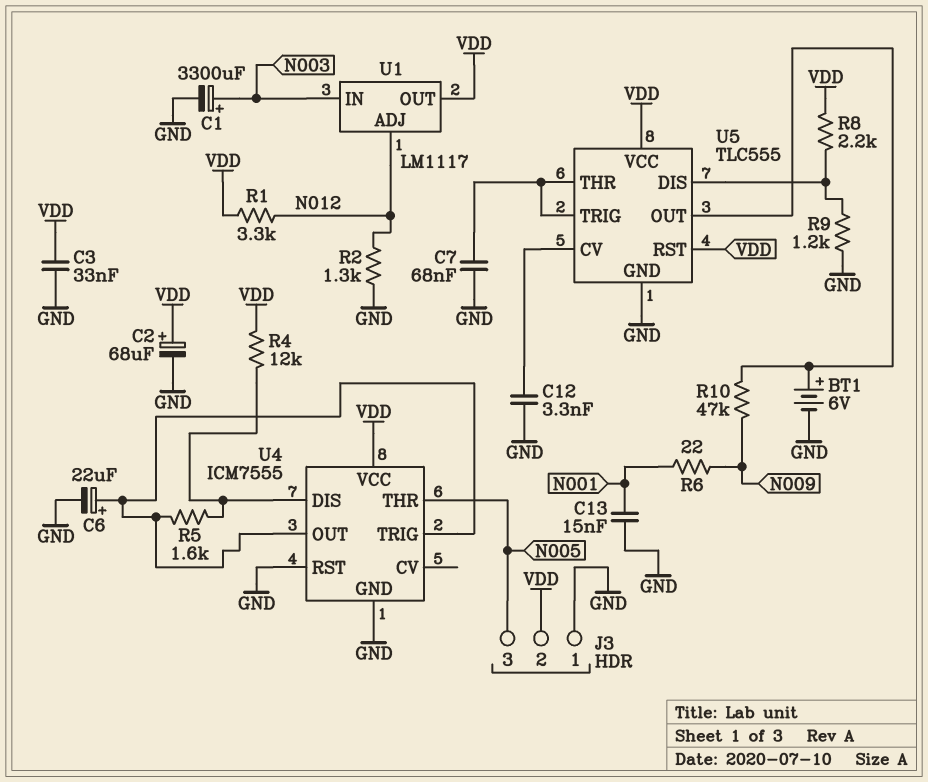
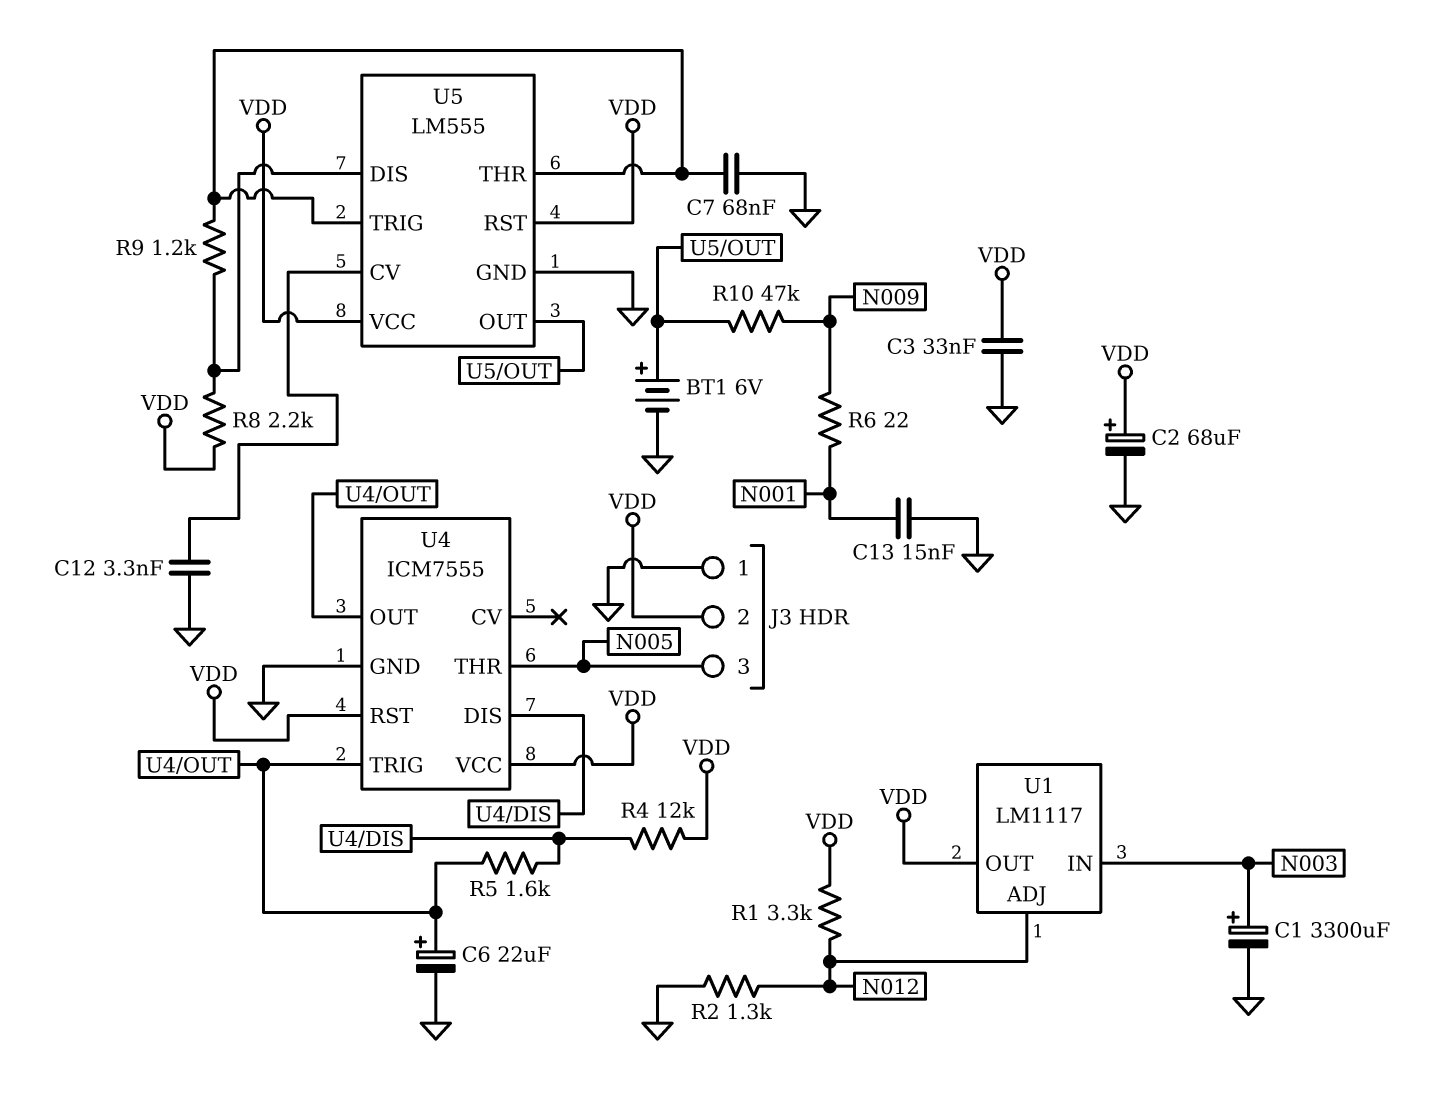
R9: 1.2k (GND, U5/DIS) -> 1.2k (U5/DIS, U5/THR)
U4 pin RST: GND -> VDD
U5: TLC555 -> LM555

